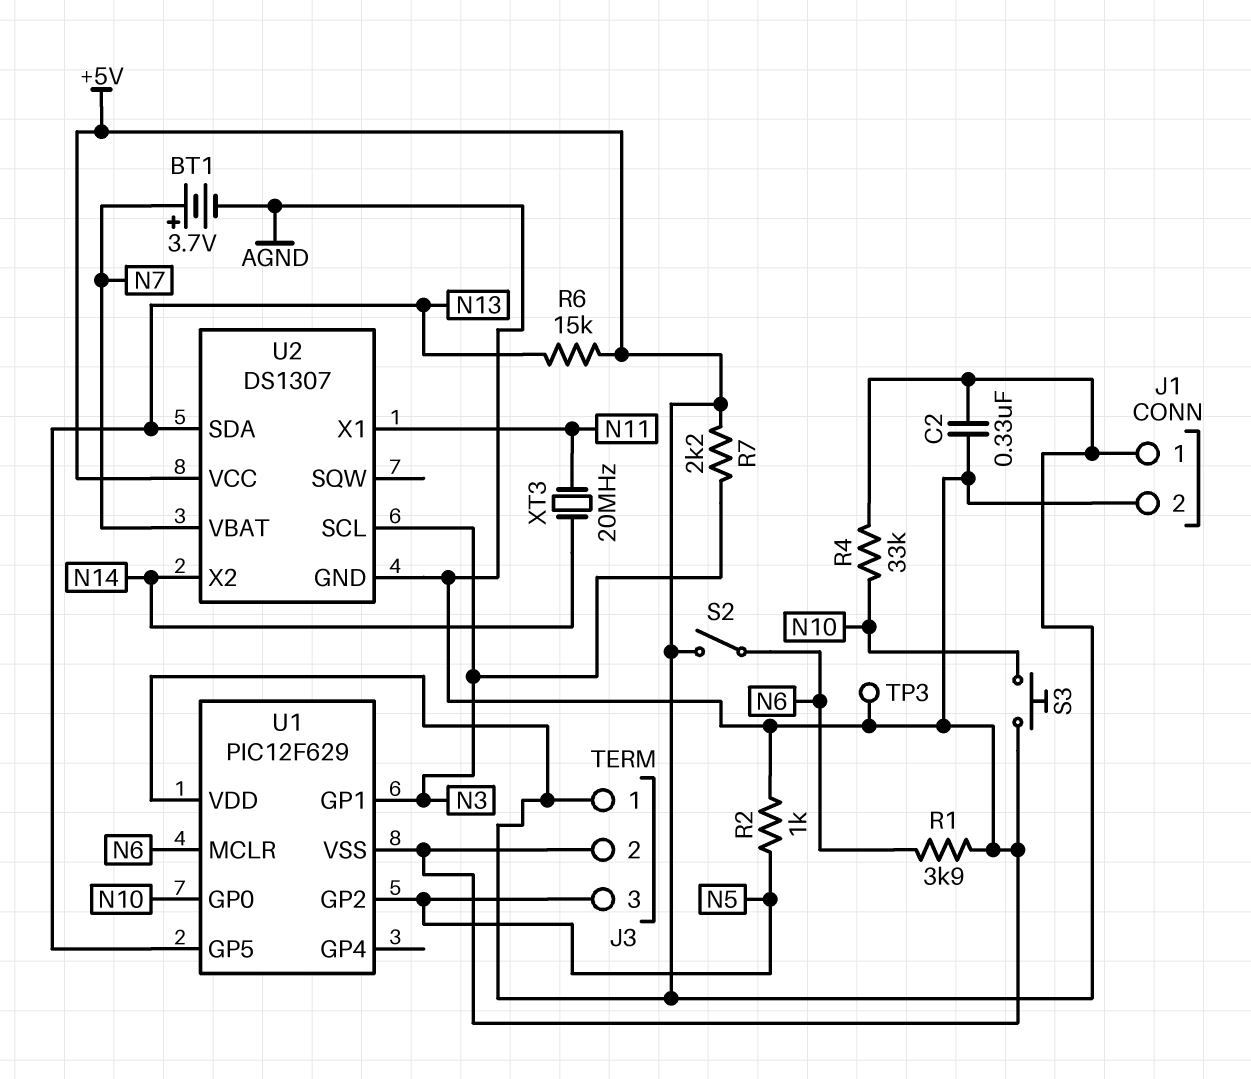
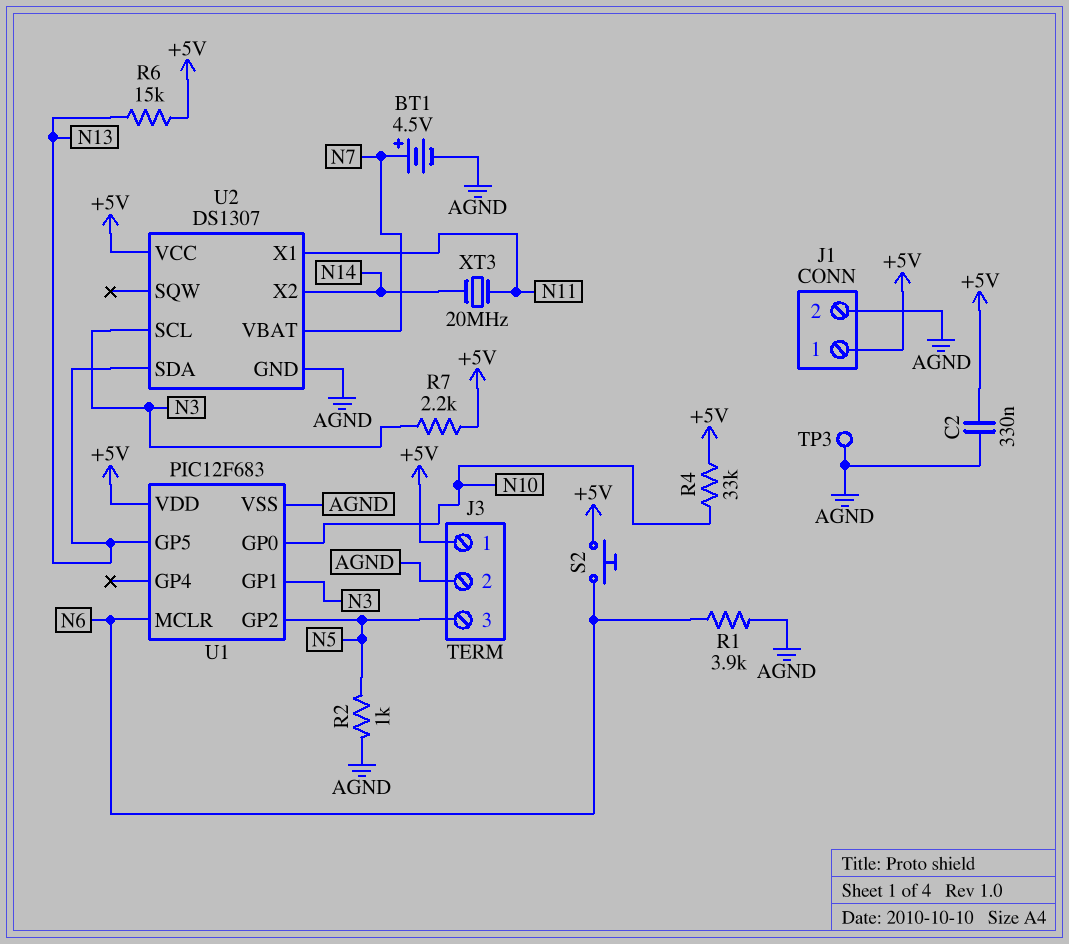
BT1: 3.7V (plus N7, minus AGND) -> 4.5V (plus N7, minus AGND)
S2: switch (+5V, N6) -> button (+5V, N6)
S3: button (AGND, N10) -> none
U1: PIC12F629 -> PIC12F683

